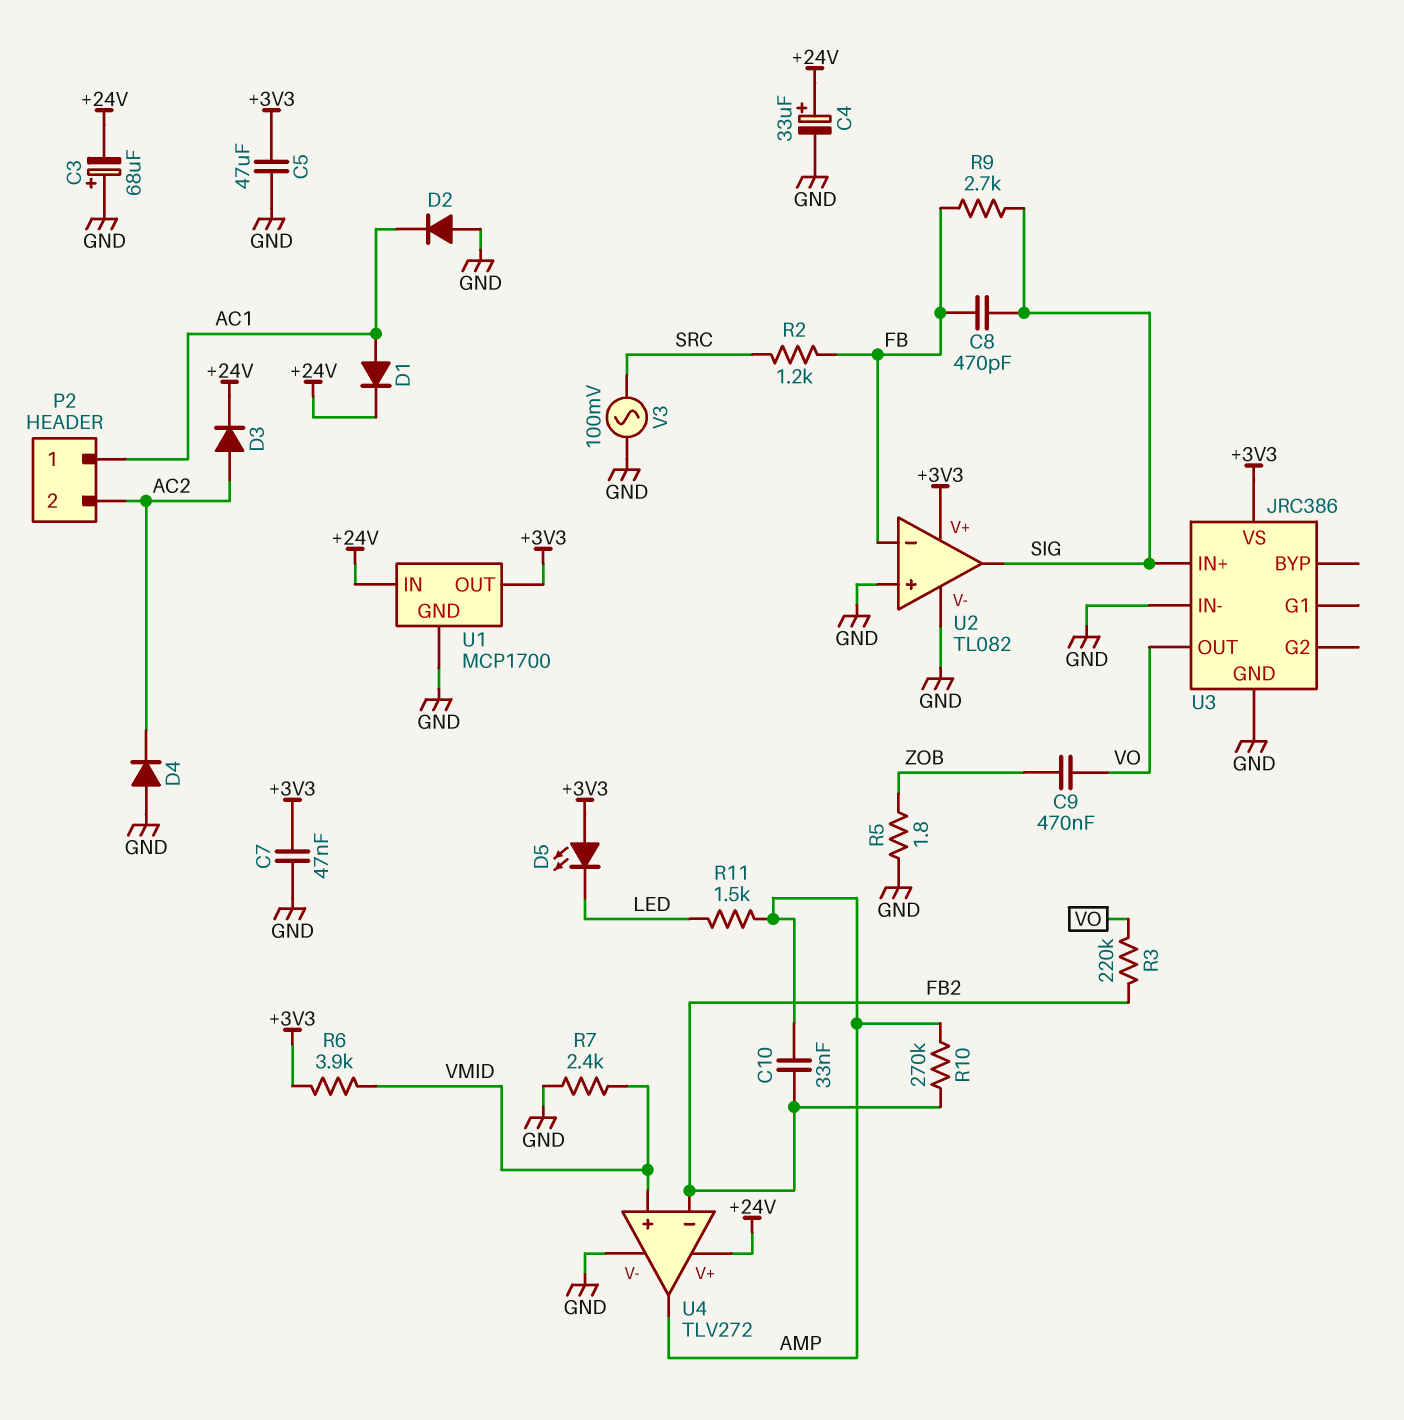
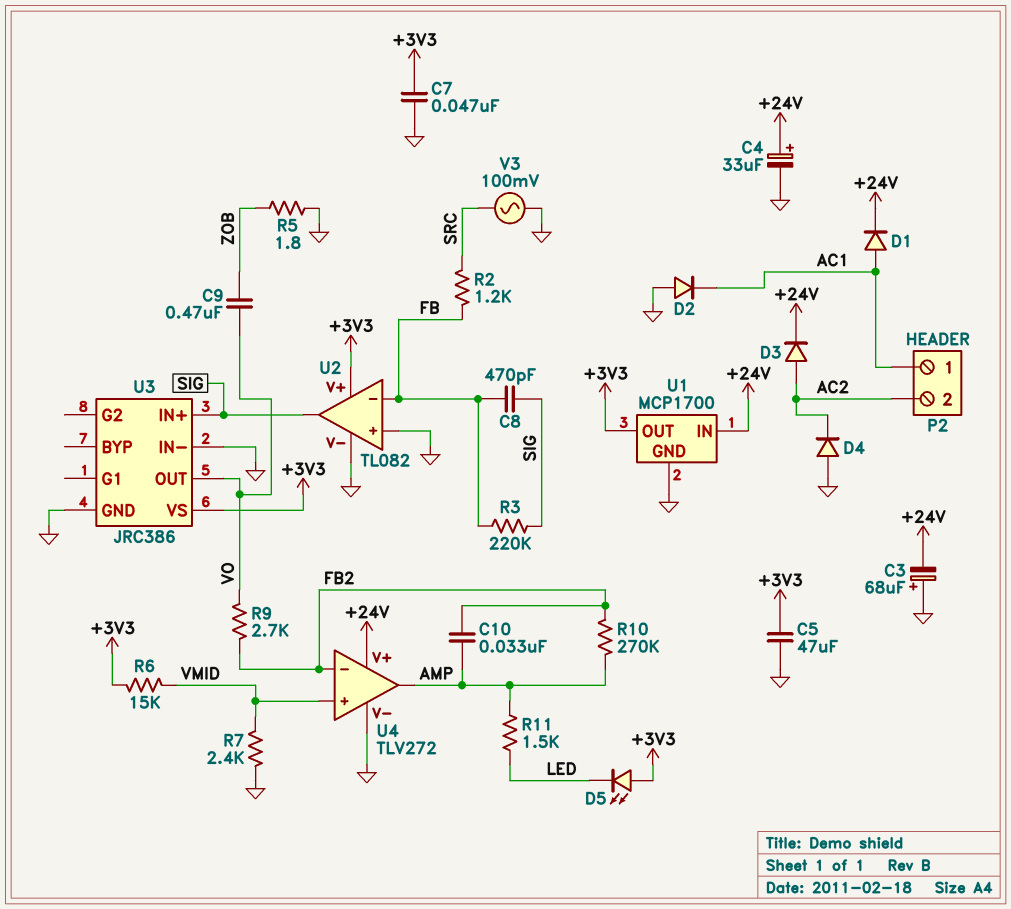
R3: 220k (FB2, VO) -> 220k (FB, SIG)
R6: 3.9k (+3V3, VMID) -> 15k (+3V3, VMID)
R9: 2.7k (FB, SIG) -> 2.7k (FB2, VO)

